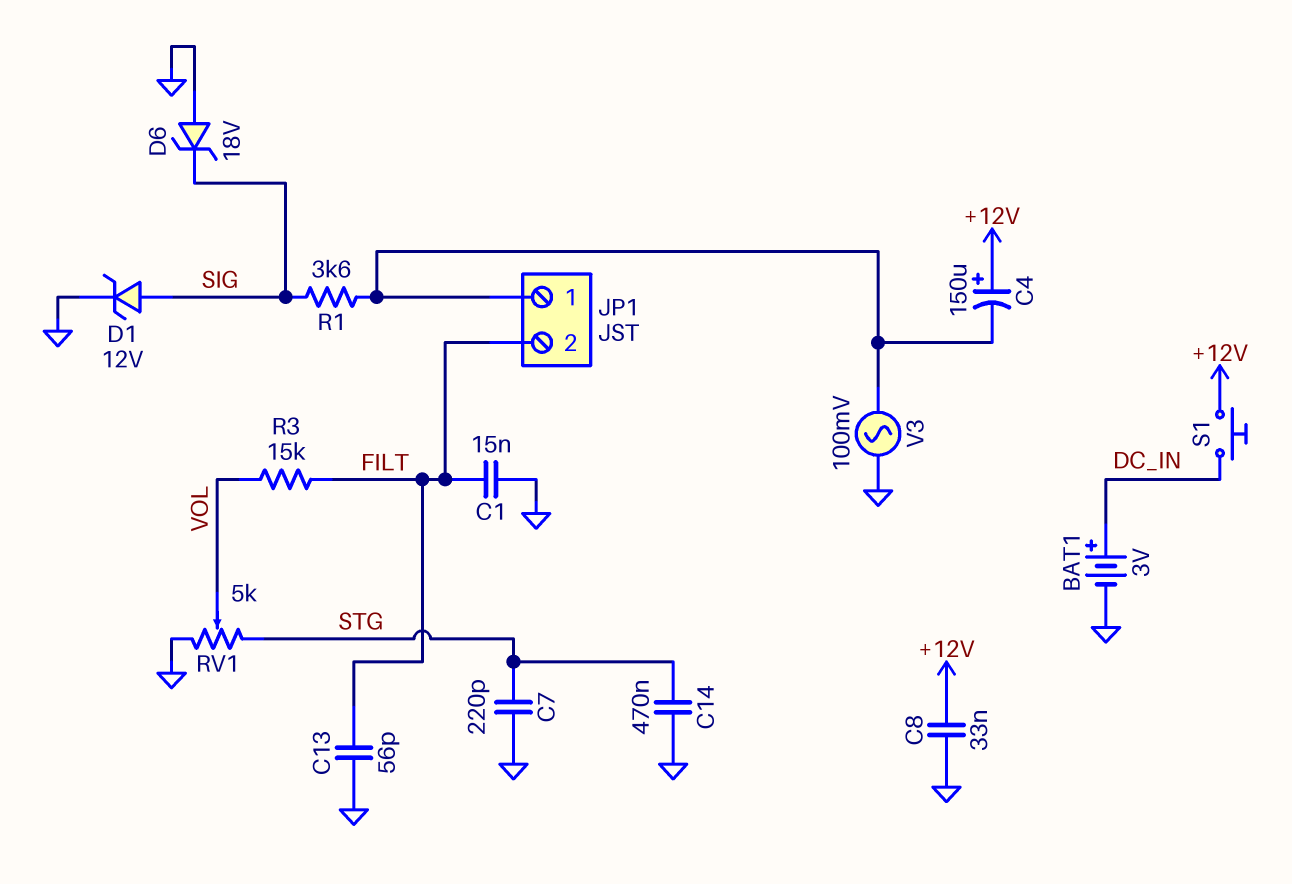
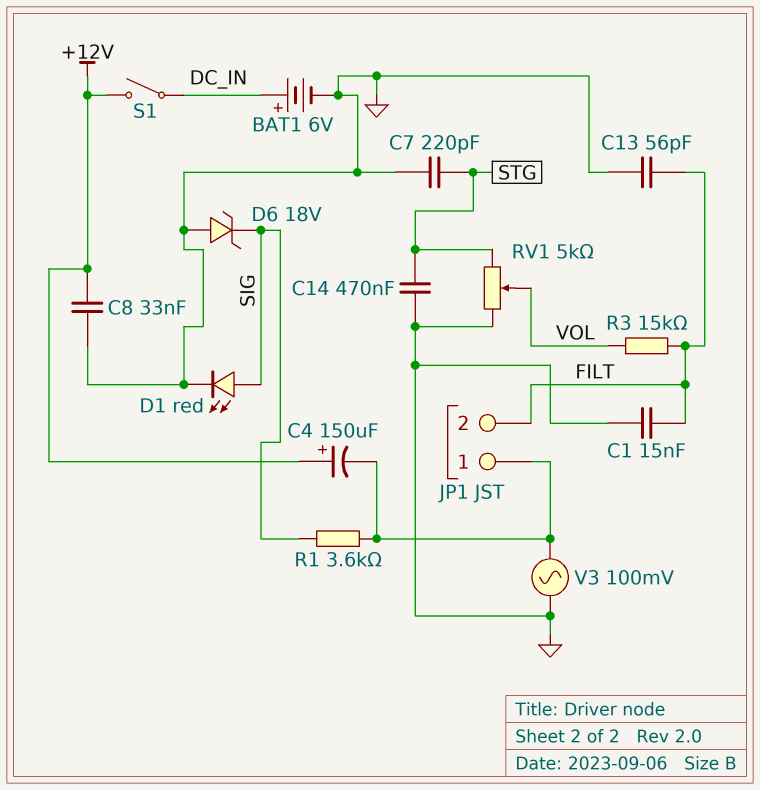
BAT1: 3V (plus DC_IN, minus GND) -> 6V (plus DC_IN, minus GND)
D1: zener 12V (A SIG, K GND) -> LED red (A SIG, K GND)
S1: button (+12V, DC_IN) -> switch (+12V, DC_IN)

